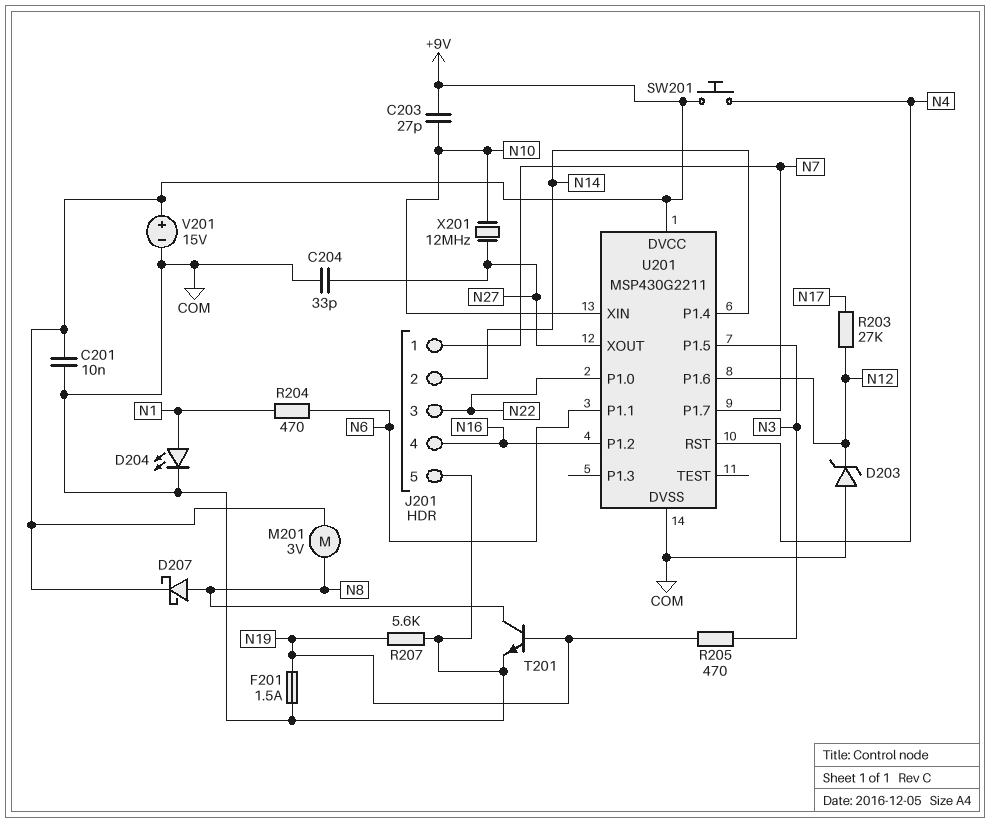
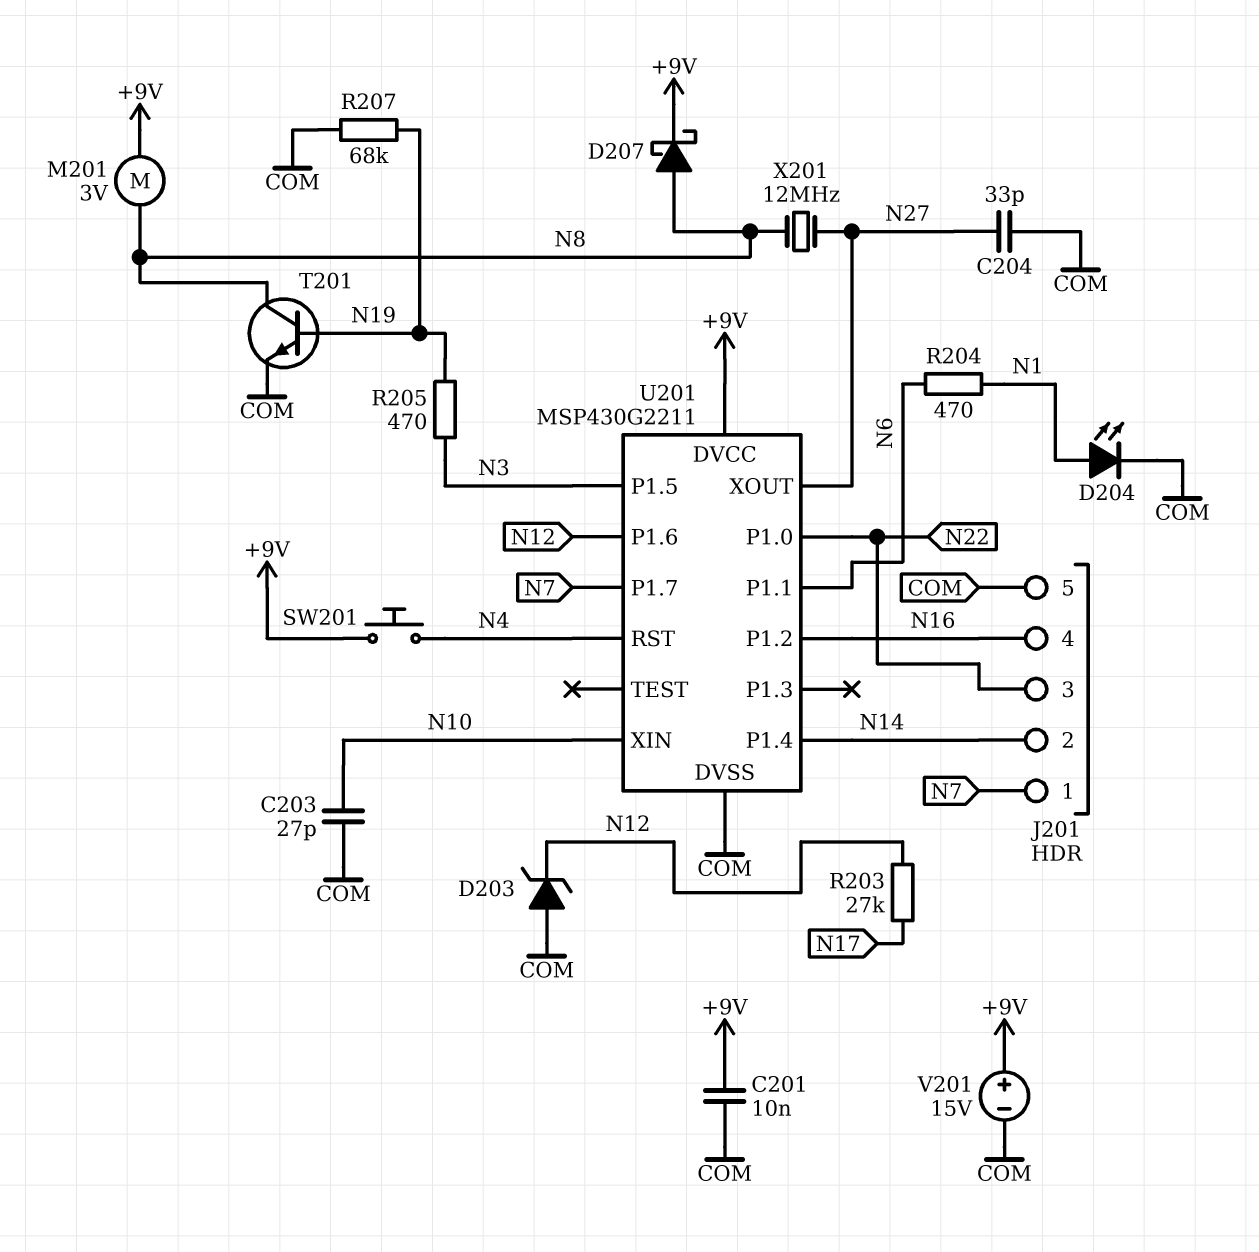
C203: 27pF (+9V, N10) -> 27pF (COM, N10)
F201: 1.5A (COM, N19) -> none
R207: 5.6k (COM, N19) -> 68k (COM, N19)
X201: 12MHz (N10, N27) -> 12MHz (N8, N27)

